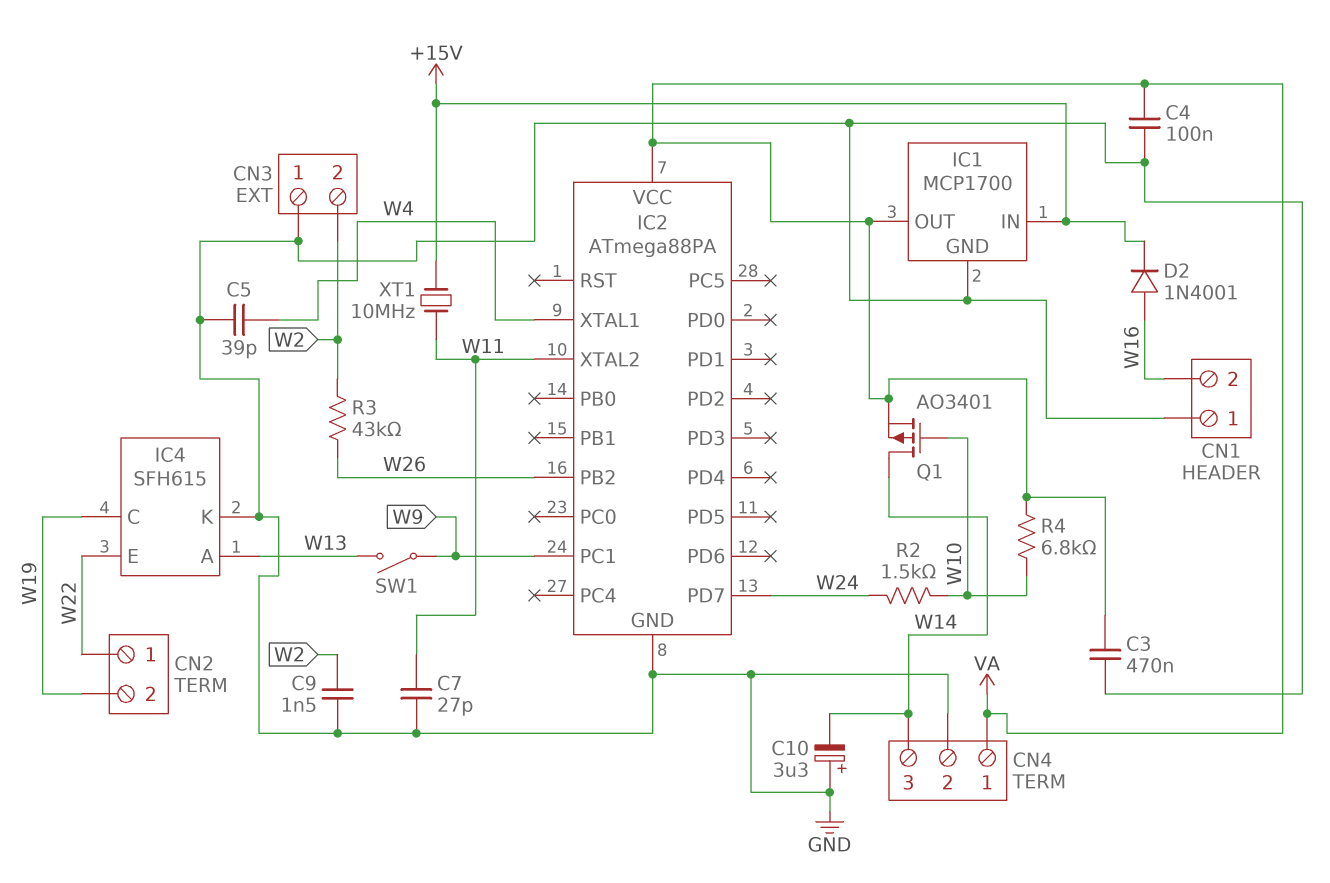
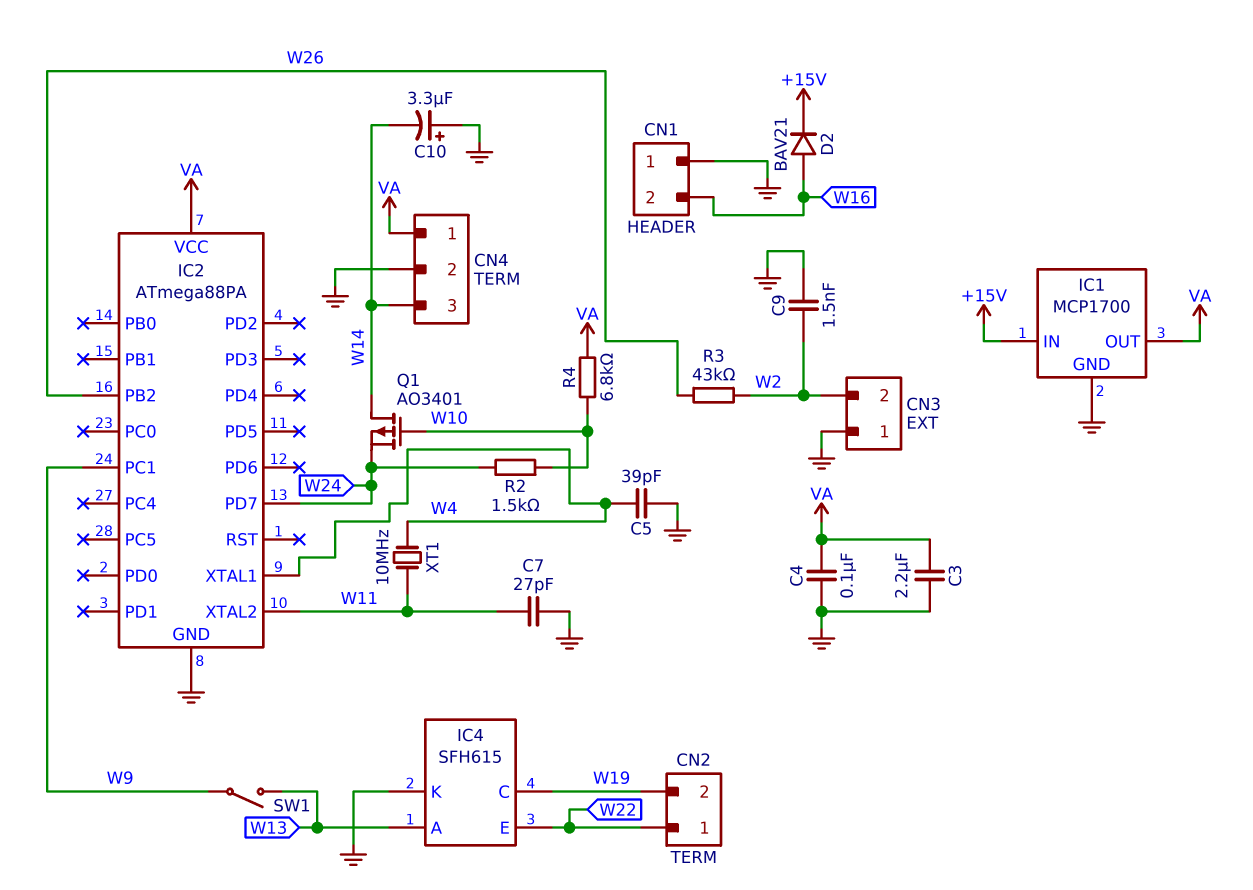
C3: 470nF (GND, VA) -> 2.2uF (GND, VA)
D2: diode 1N4001 (A W16, K +15V) -> diode BAV21 (A W16, K +15V)
Q1: PMOS AO3401 (G W10, D W14, S VA) -> PMOS AO3401 (G W10, D W14, S W24)
XT1: 10MHz (+15V, W11) -> 10MHz (W4, W11)

